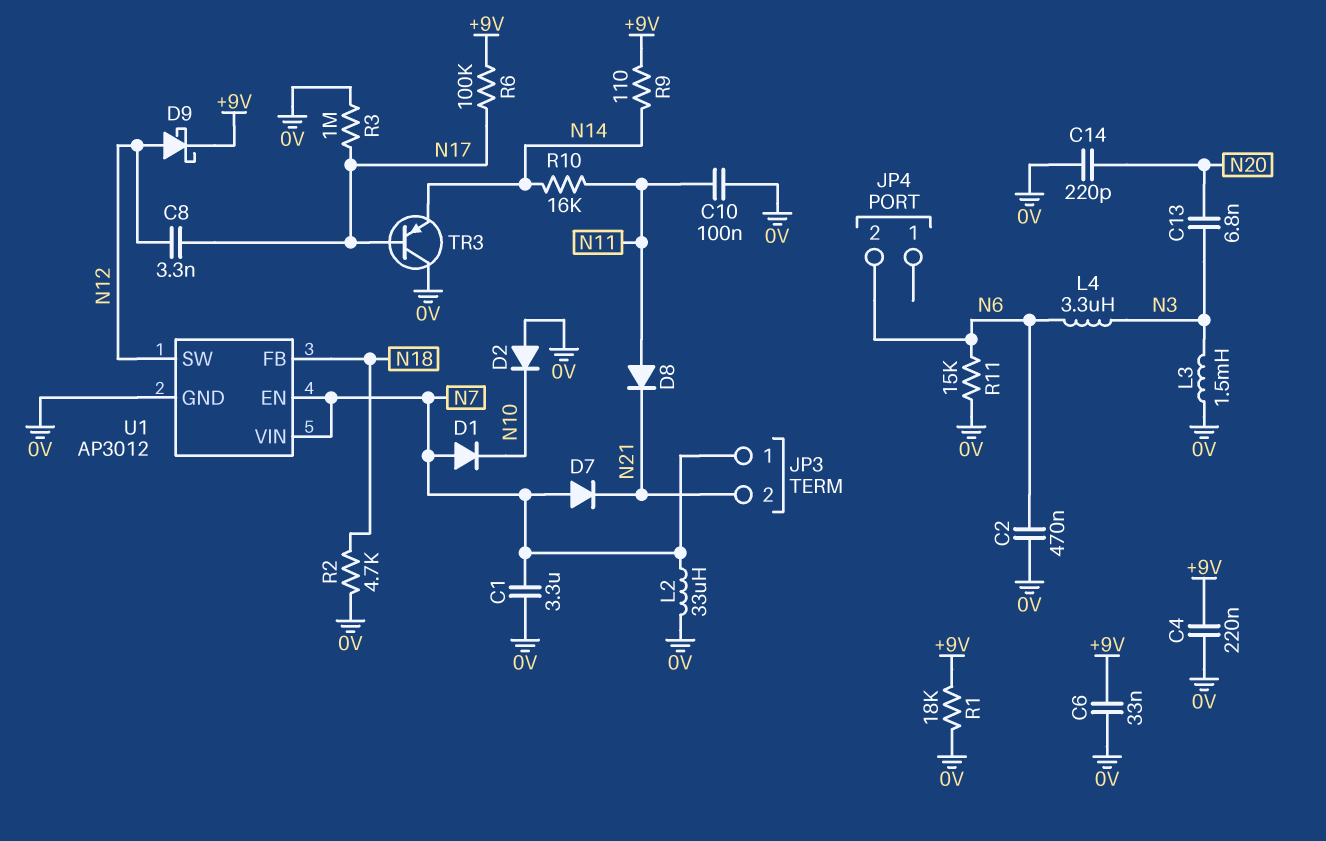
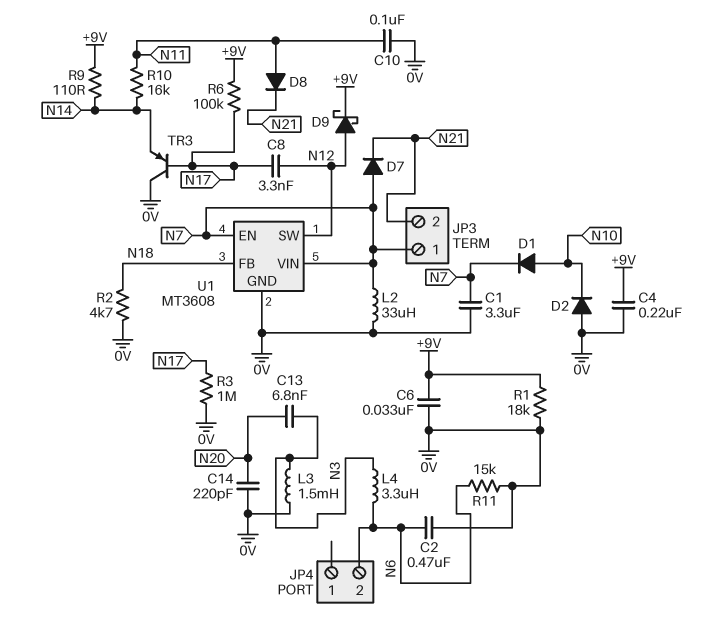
D1: diode (A N7, K N10) -> diode (A N10, K N7)
U1: AP3012 -> MT3608

